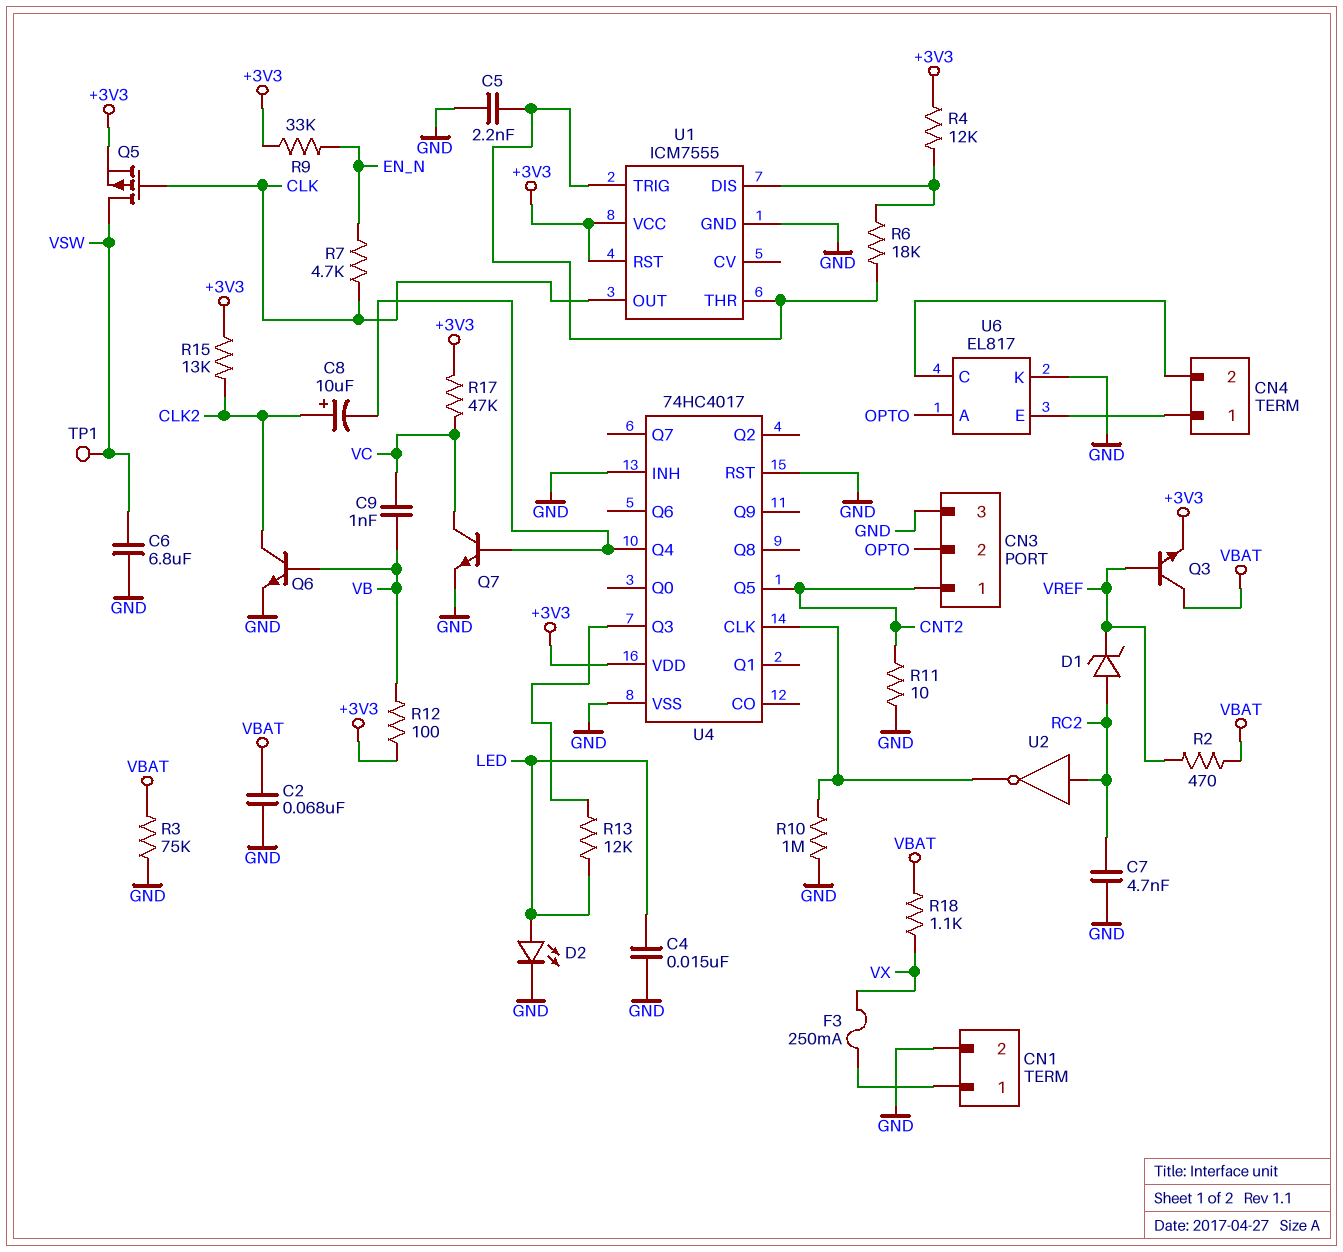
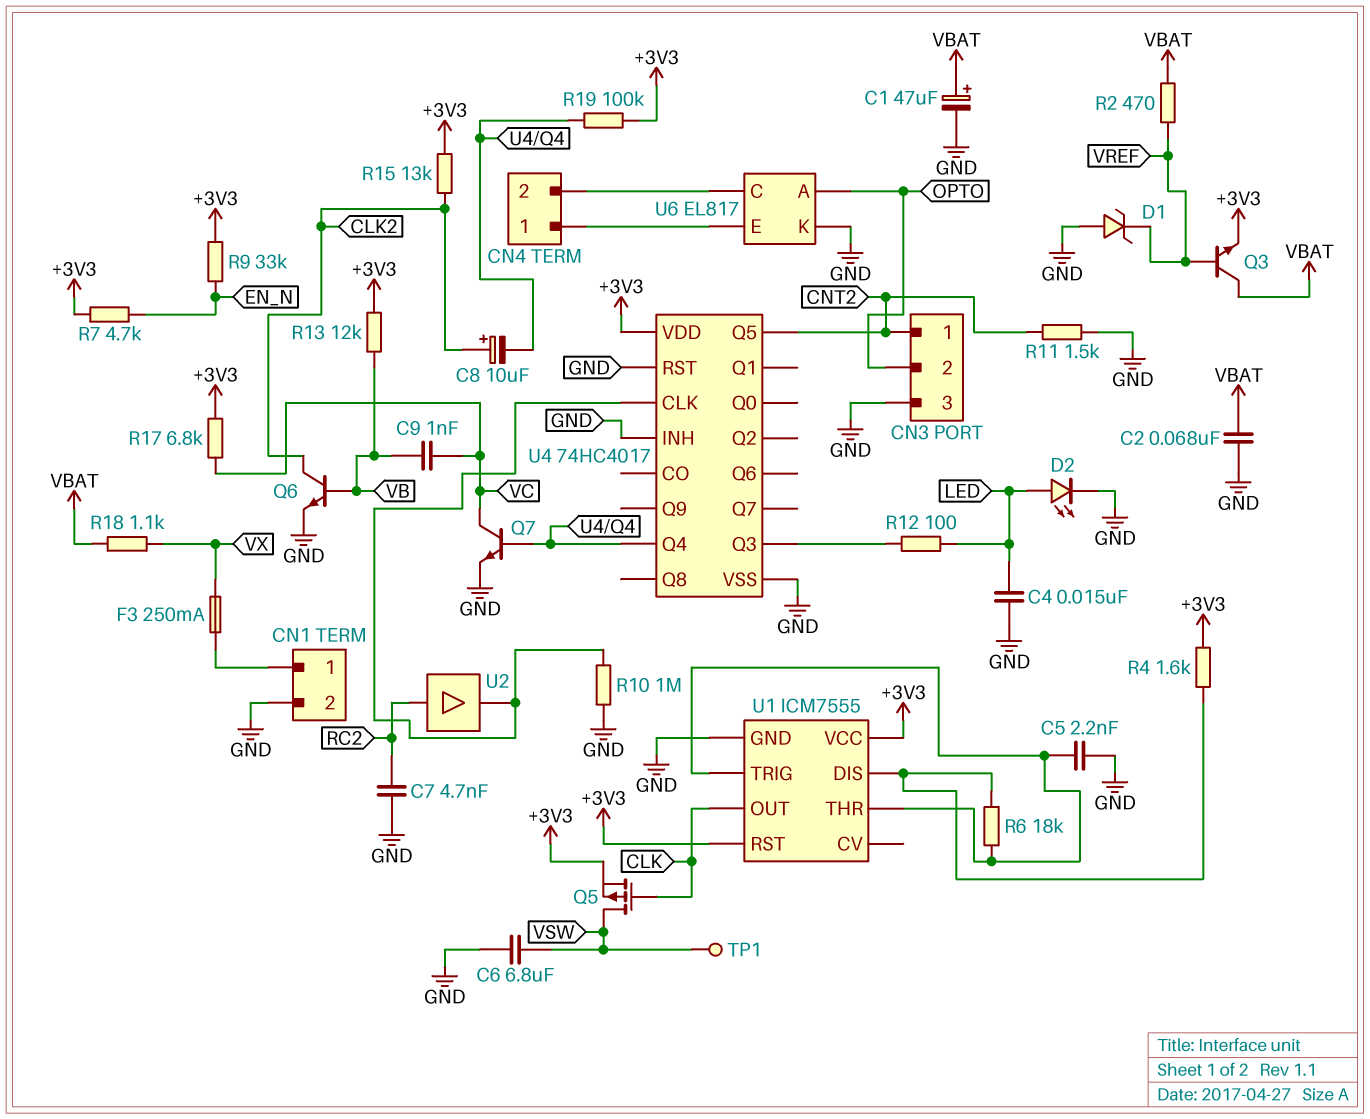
C1: none -> 47uF (plus VBAT, minus GND)
D1: zener (A RC2, K VREF) -> zener (A GND, K VREF)
R3: 75k (GND, VBAT) -> none
R4: 12k (+3V3, U1/DIS) -> 1.6k (+3V3, U1/DIS)
R7: 4.7k (CLK, EN_N) -> 4.7k (+3V3, EN_N)
R11: 10 (CNT2, GND) -> 1.5k (CNT2, GND)
R12: 100 (+3V3, VB) -> 100 (LED, U4/Q3)
R13: 12k (LED, U4/Q3) -> 12k (+3V3, VB)
R17: 47k (+3V3, VC) -> 6.8k (+3V3, VC)
R19: none -> 100k (+3V3, U4/Q4)
U2: NOT (in RC2, out U4/CLK) -> buffer (in RC2, out U4/CLK)

